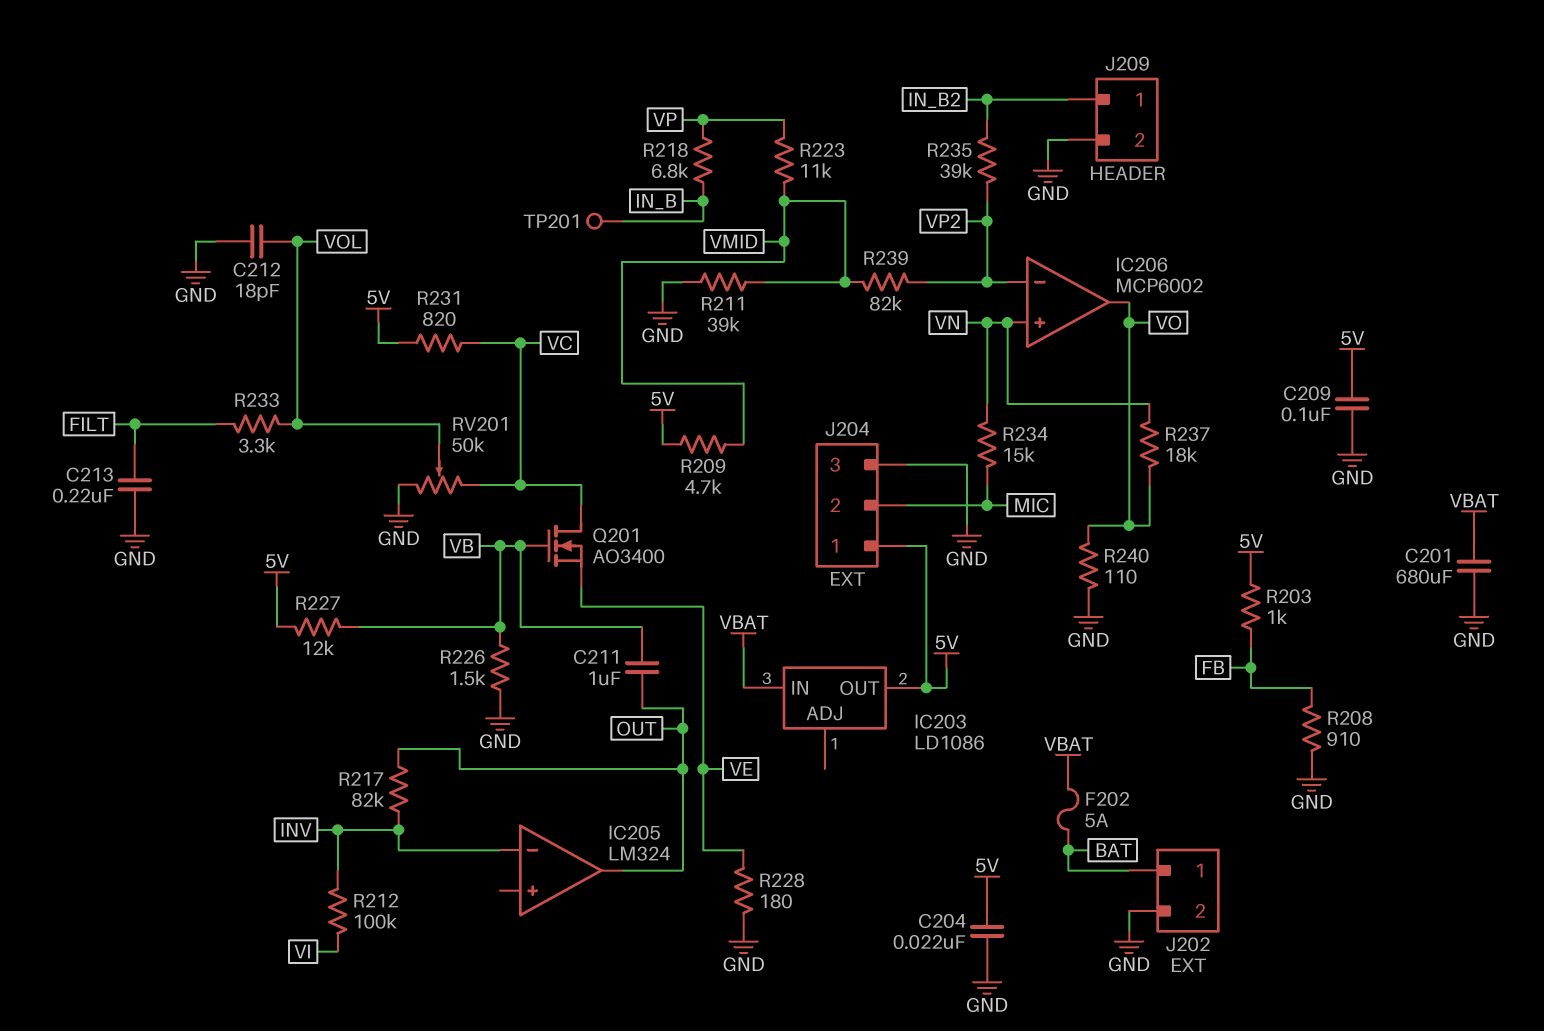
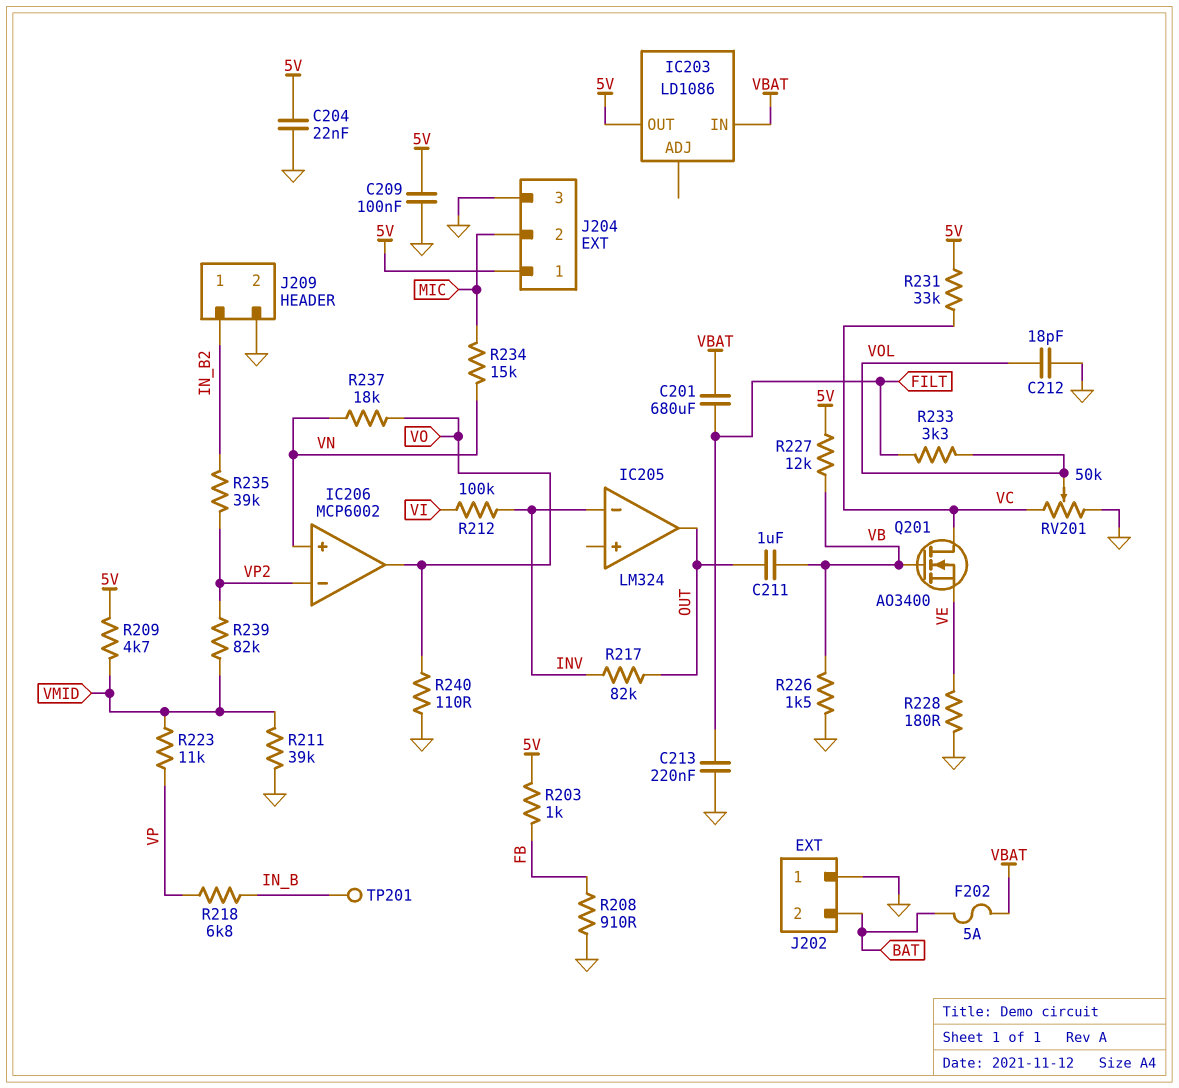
C201: 680uF (GND, VBAT) -> 680uF (FILT, VBAT)
J202 pin 1: BAT -> GND
J202 pin 2: GND -> BAT
R231: 820 (5V, VC) -> 33k (5V, VC)

